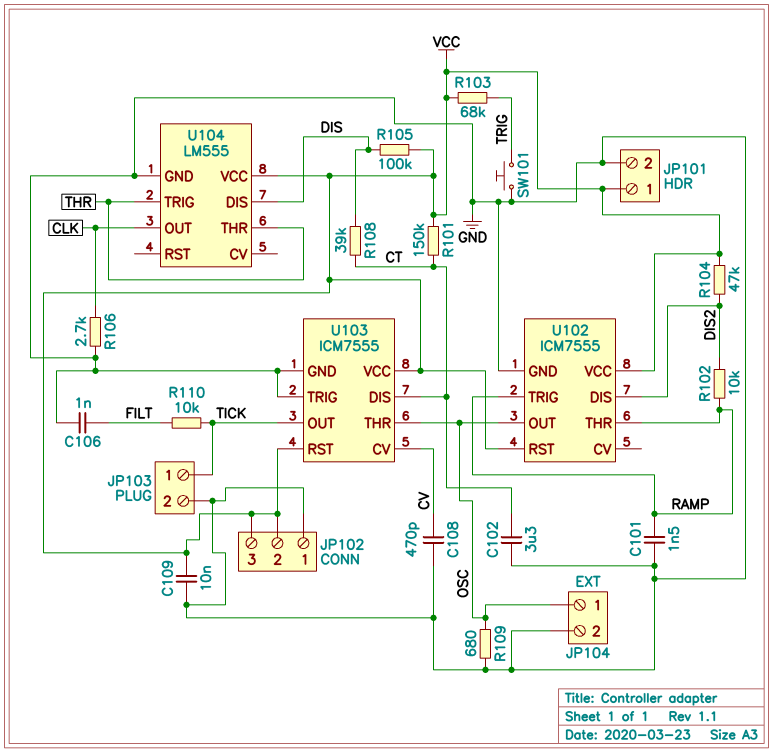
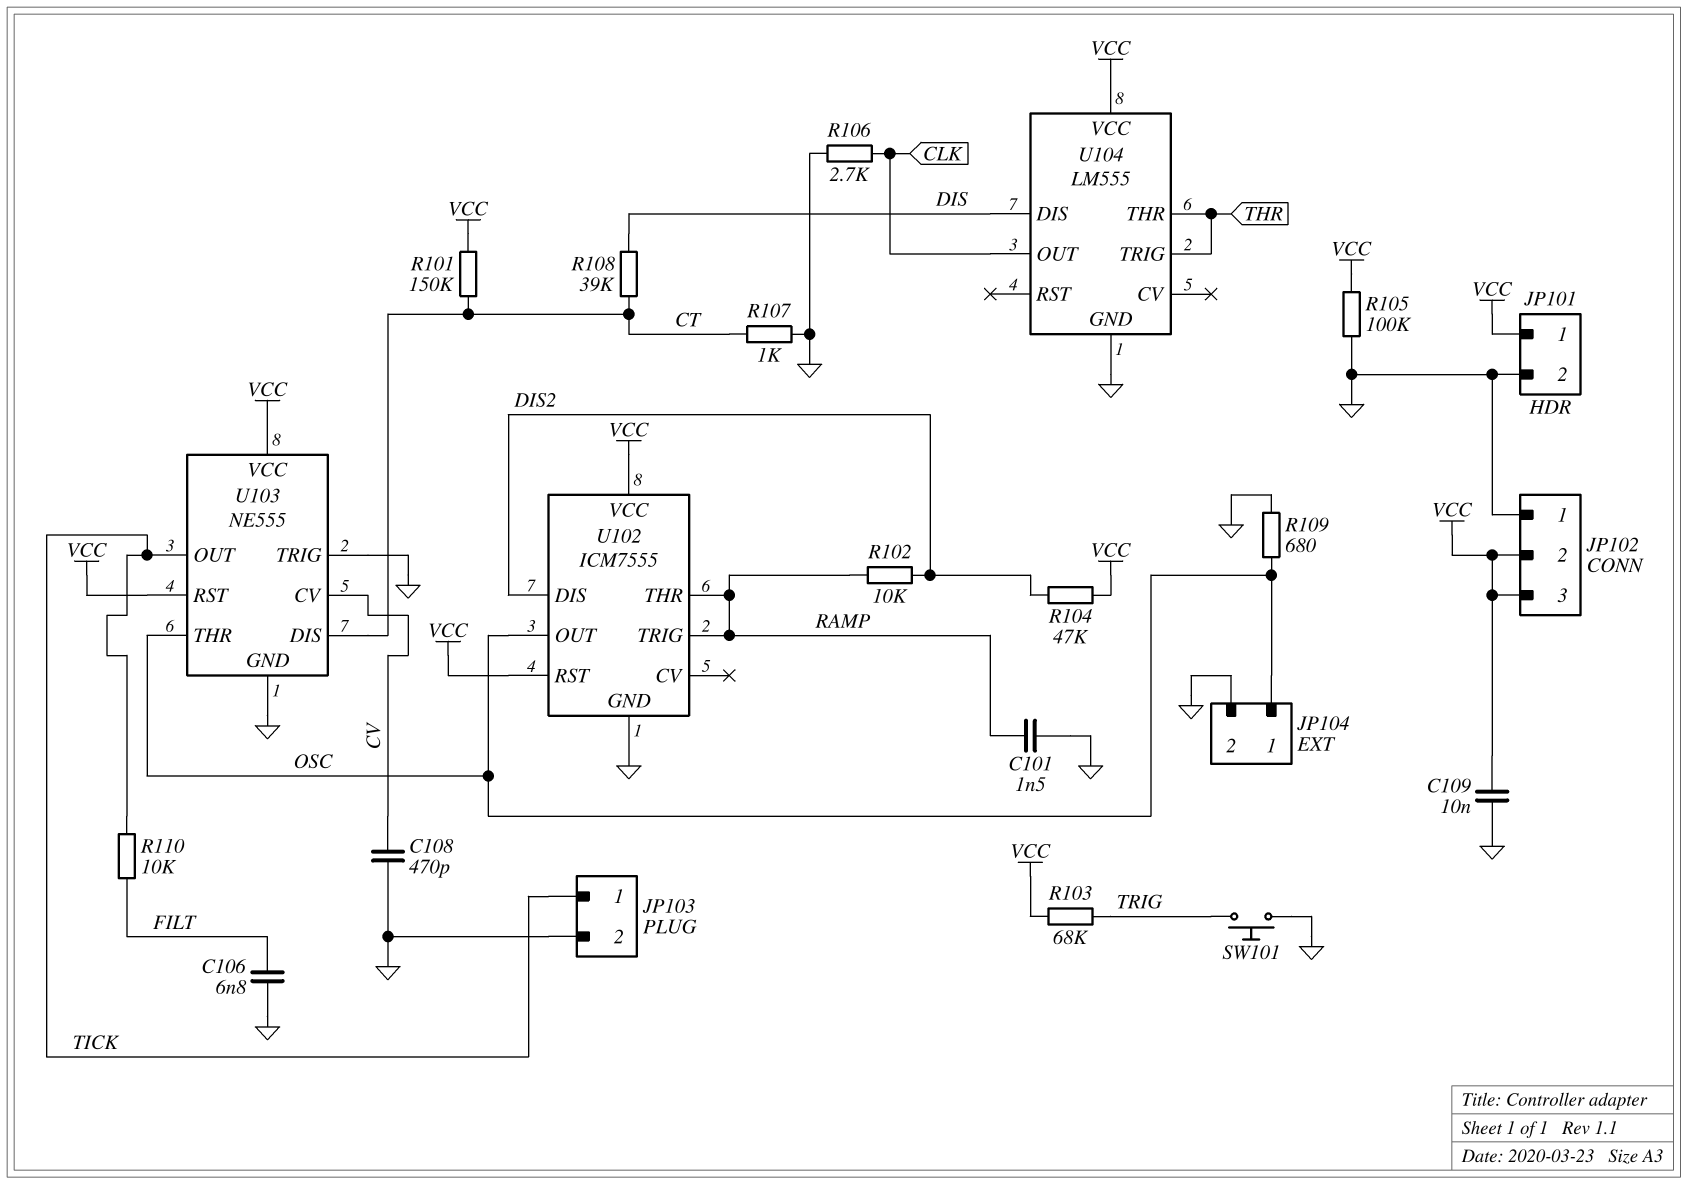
C102: 3.3uF (CT, GND) -> none
C106: 1nF (FILT, GND) -> 6.8nF (FILT, GND)
R105: 100k (DIS, VCC) -> 100k (GND, VCC)
R107: none -> 1k (CT, GND)
U103: ICM7555 -> NE555

